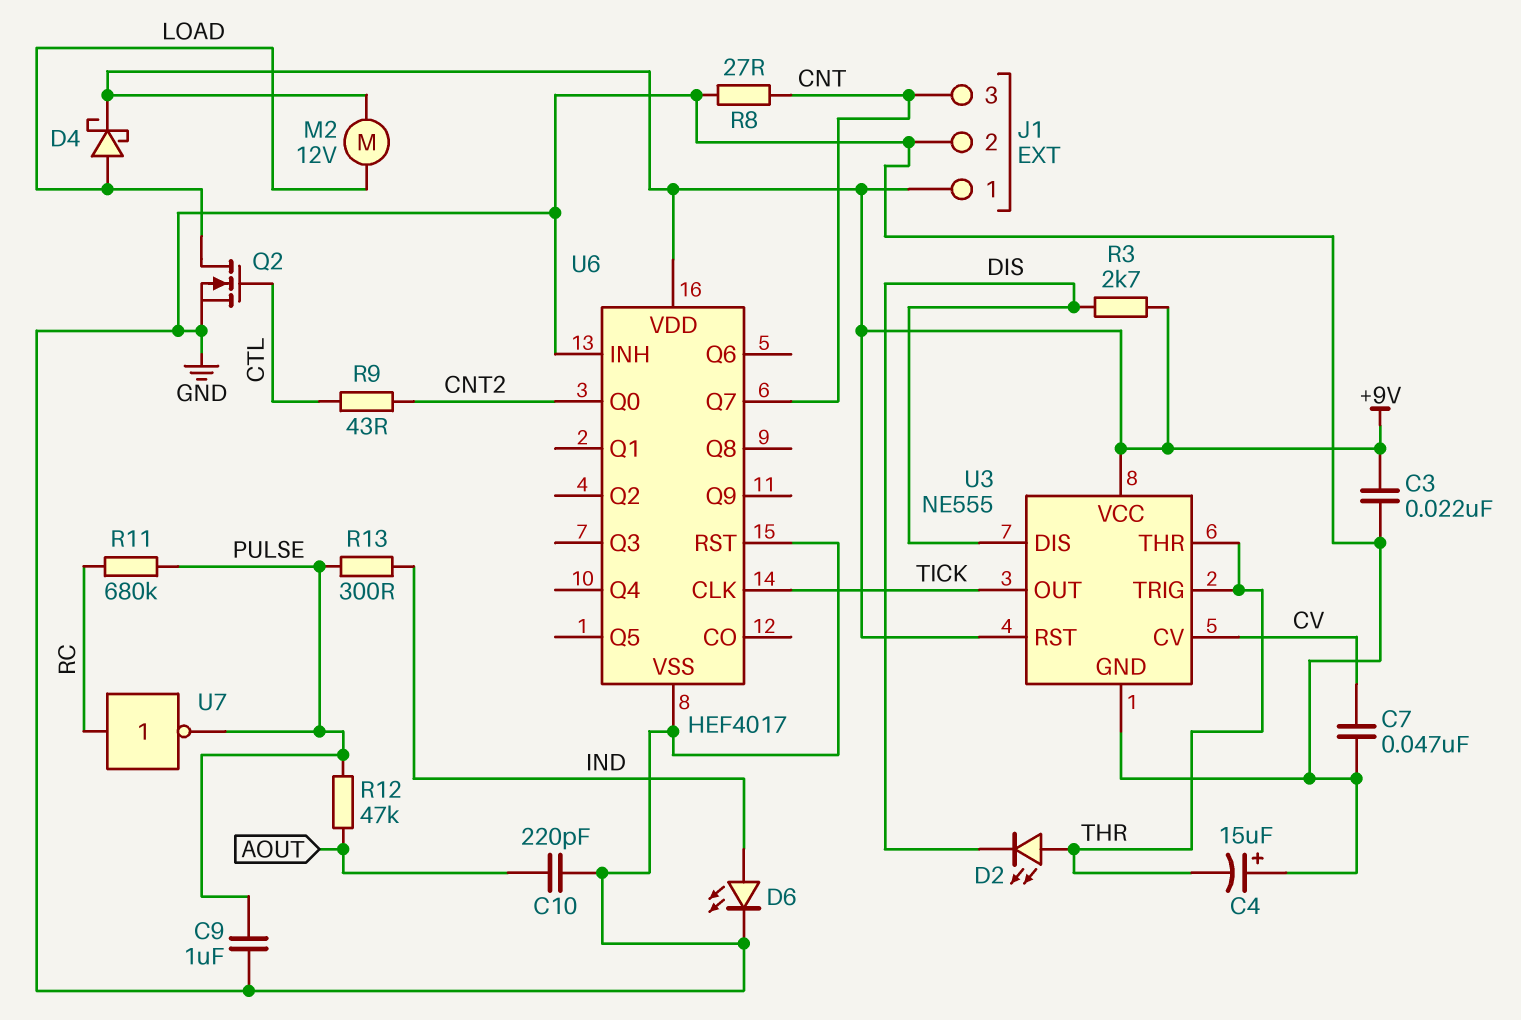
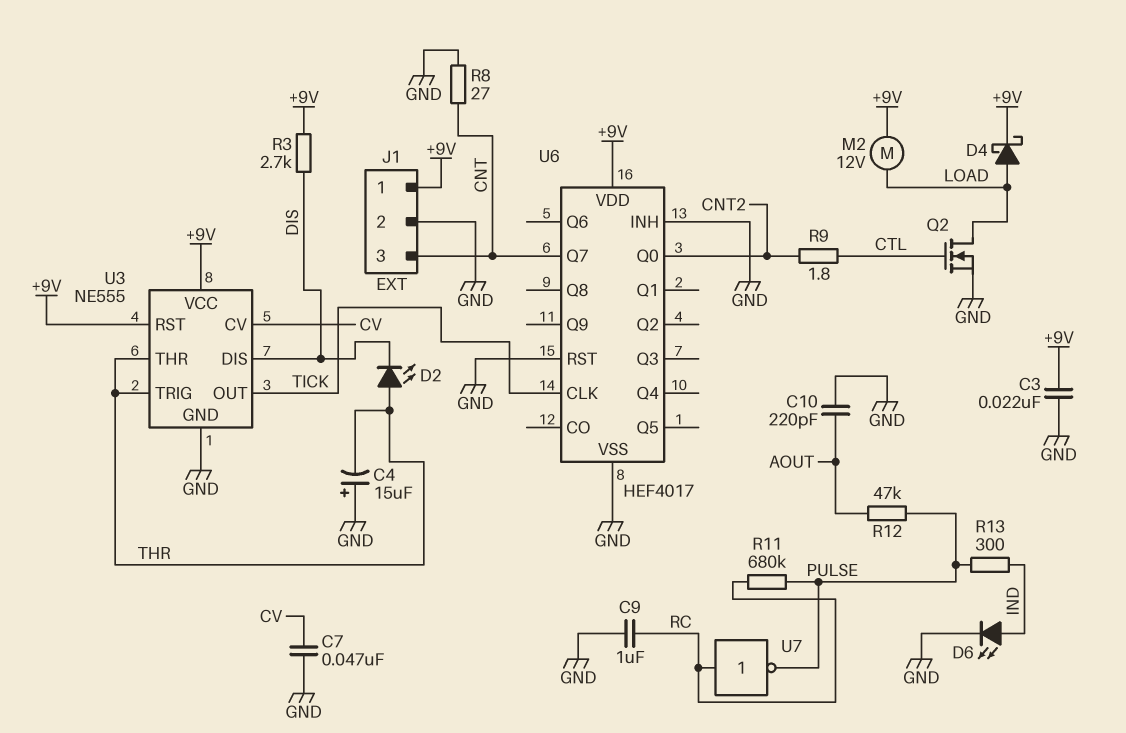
C9: 1uF (GND, PULSE) -> 1uF (GND, RC)
R9: 43 (CNT2, CTL) -> 1.8 (CNT2, CTL)

